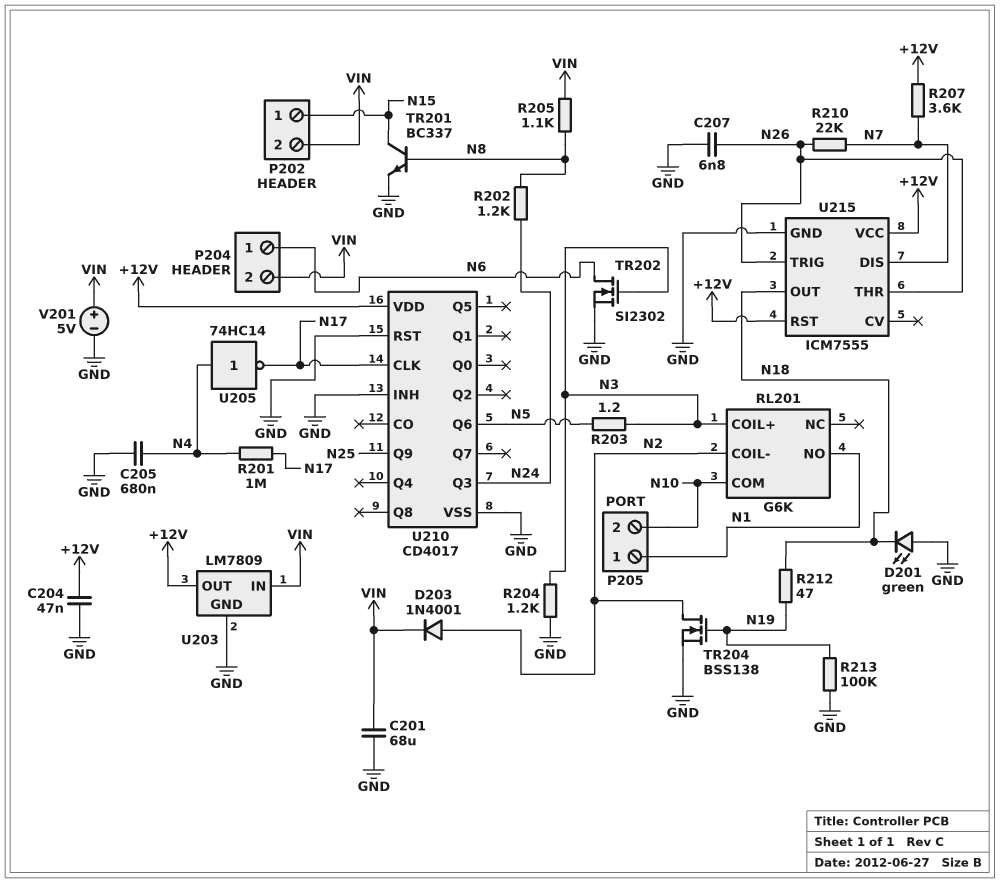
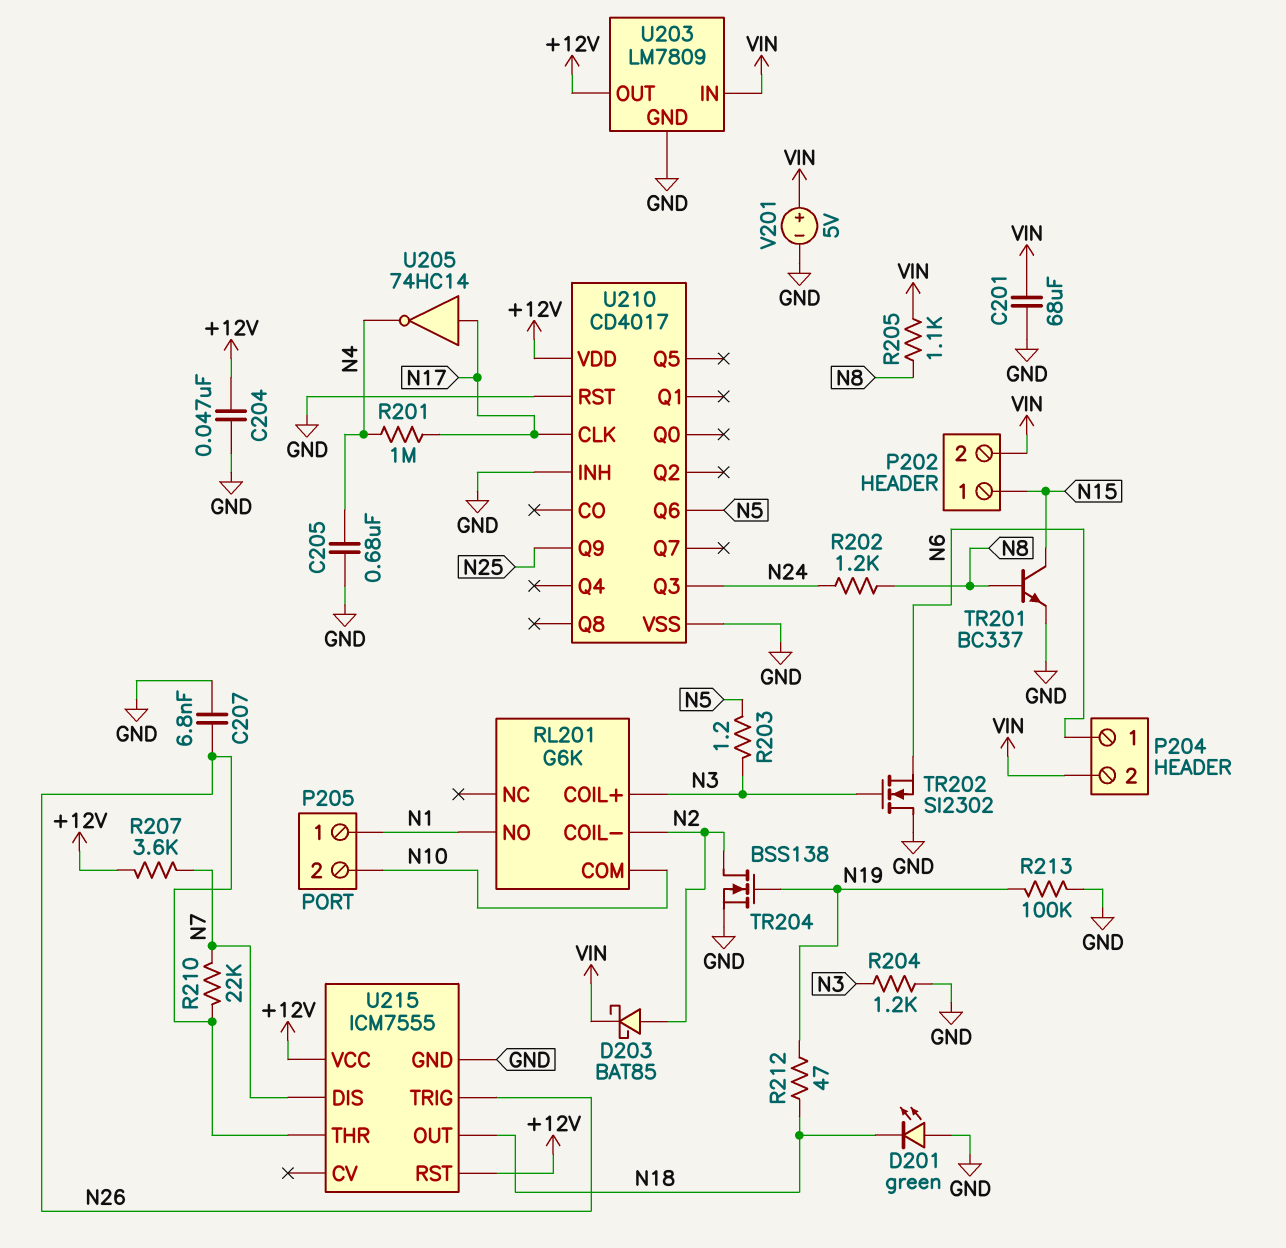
D203: diode 1N4001 (A N2, K VIN) -> schottky BAT85 (A N2, K VIN)
TR202: NMOS SI2302 (G N3, D N6, S GND) -> NMOS SI2302 (G N3, D GND, S N6)
U205: NOT 74HC14 (in N4, out N17) -> NOT 74HC14 (in N17, out N4)

